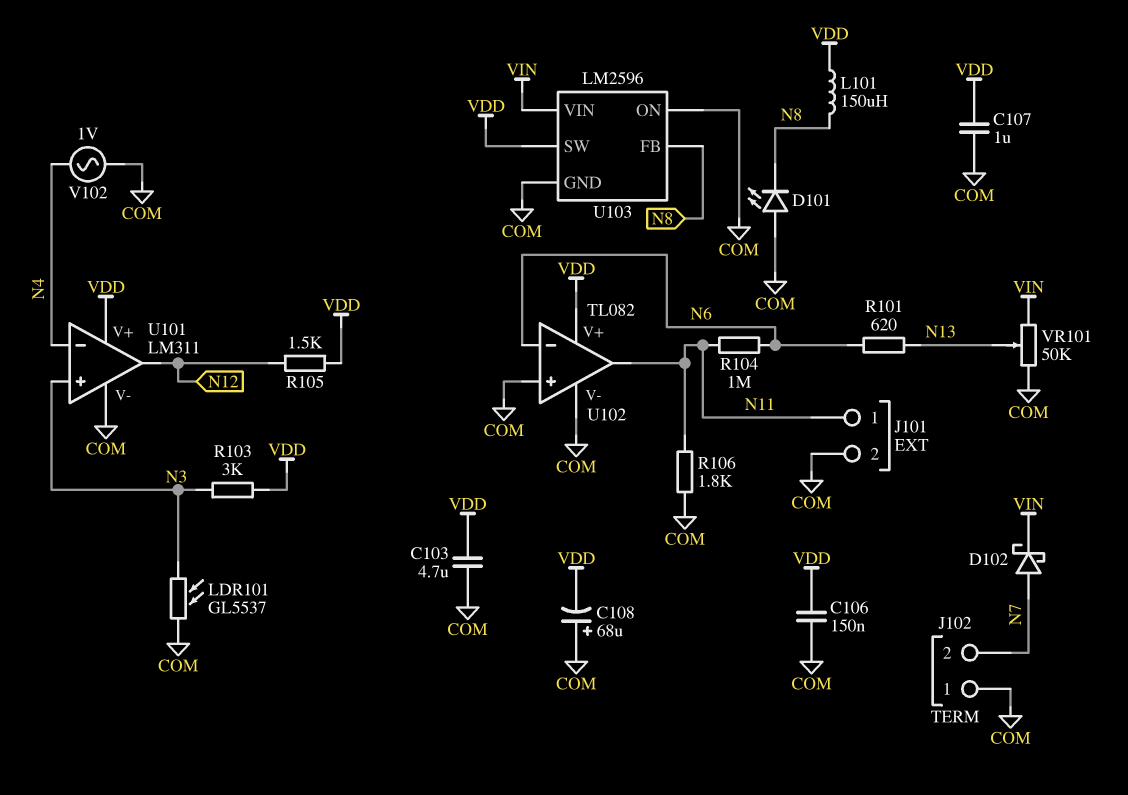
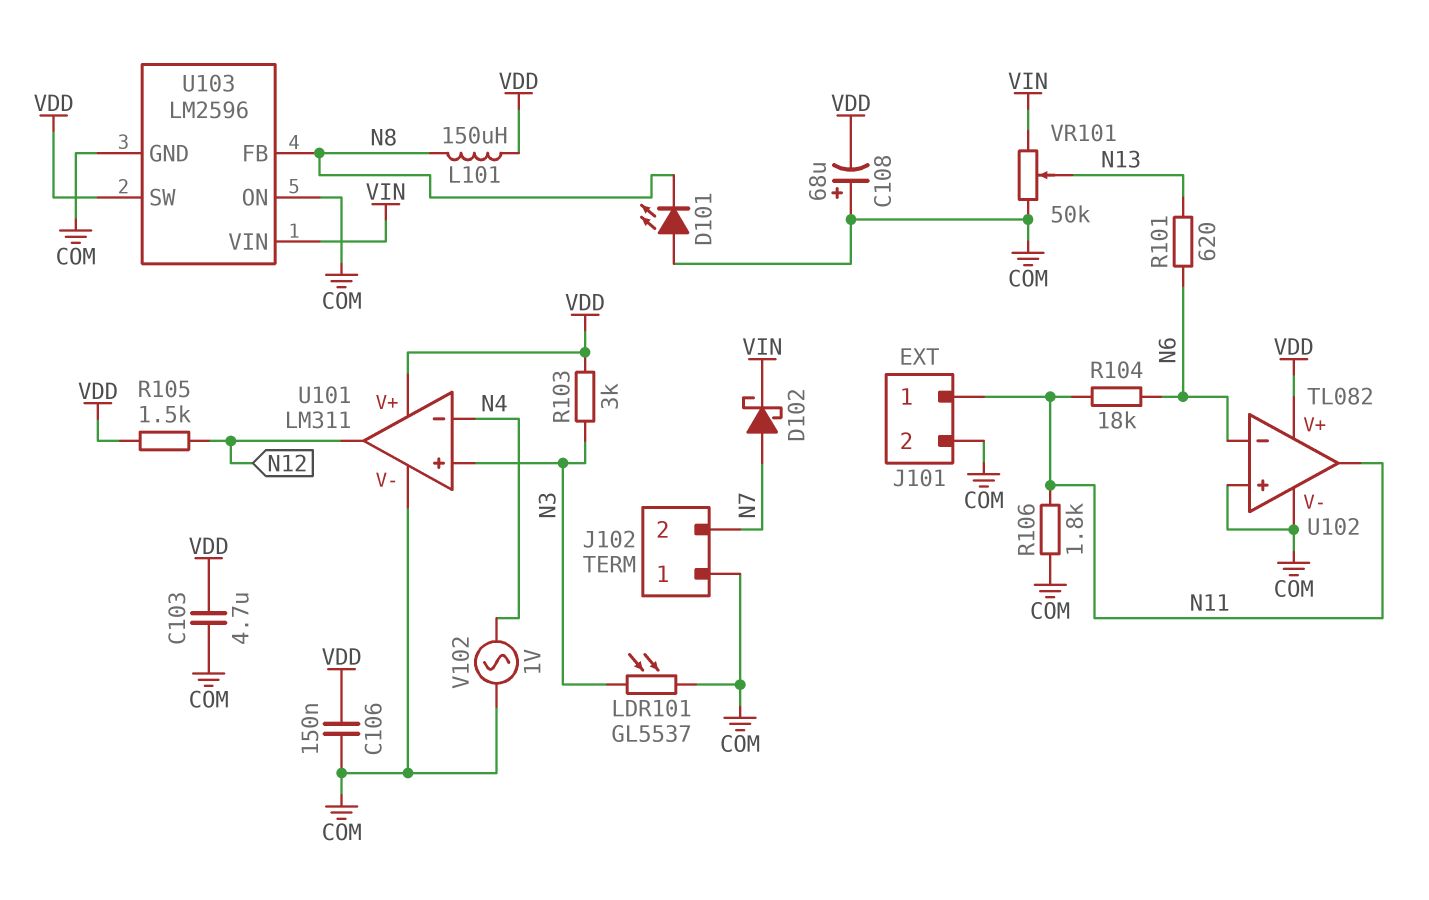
C107: 1uF (COM, VDD) -> none
R104: 1M (N6, N11) -> 18k (N6, N11)

